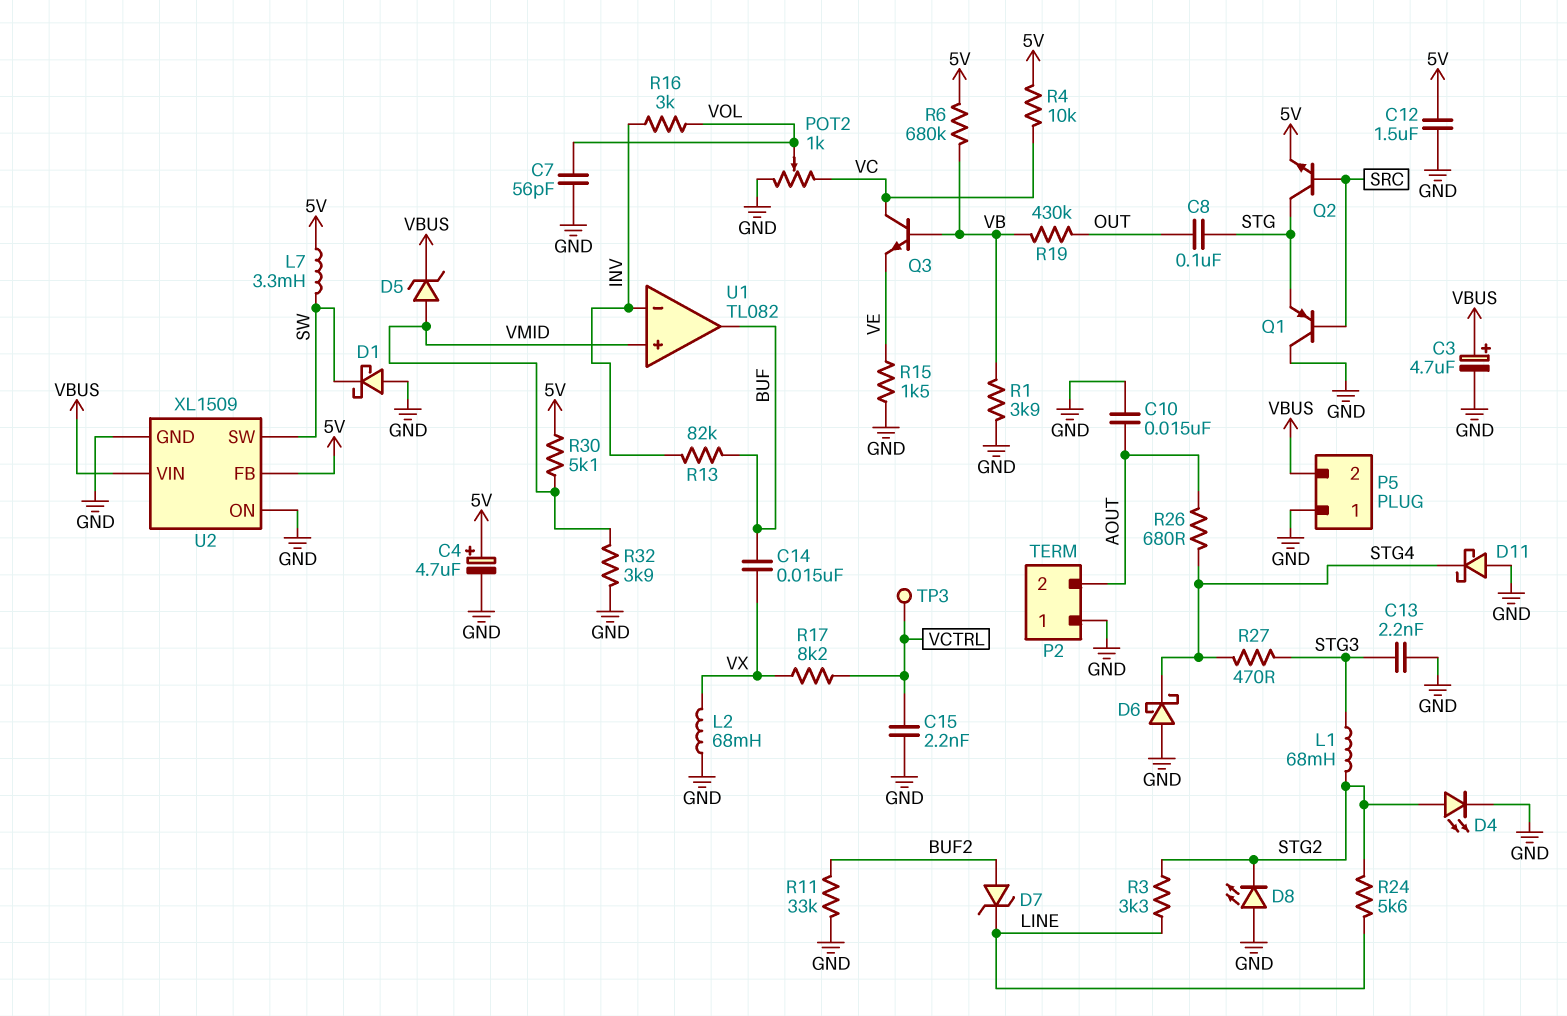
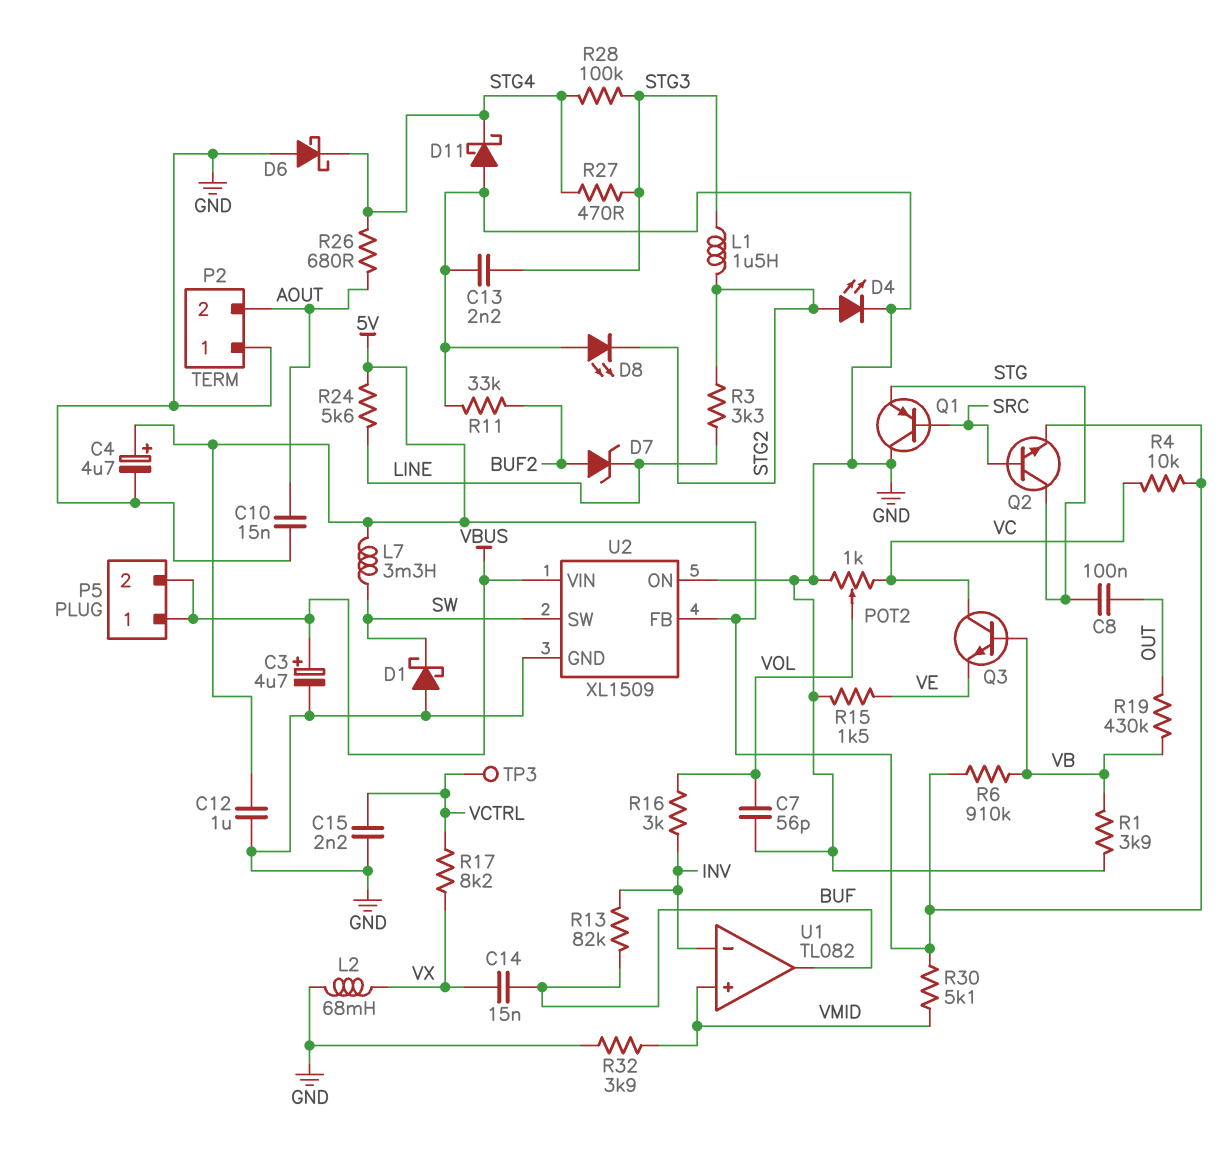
C12: 1.5uF (5V, GND) -> 1uF (5V, GND)
D5: zener (A VMID, K VBUS) -> none
L1: 68mH (STG2, STG3) -> 1.5uH (STG2, STG3)
P5 pin 1: GND -> VBUS
R6: 680k (5V, VB) -> 910k (5V, VB)
R24: 5.6k (LINE, STG2) -> 5.6k (5V, LINE)
R28: none -> 100k (STG3, STG4)

